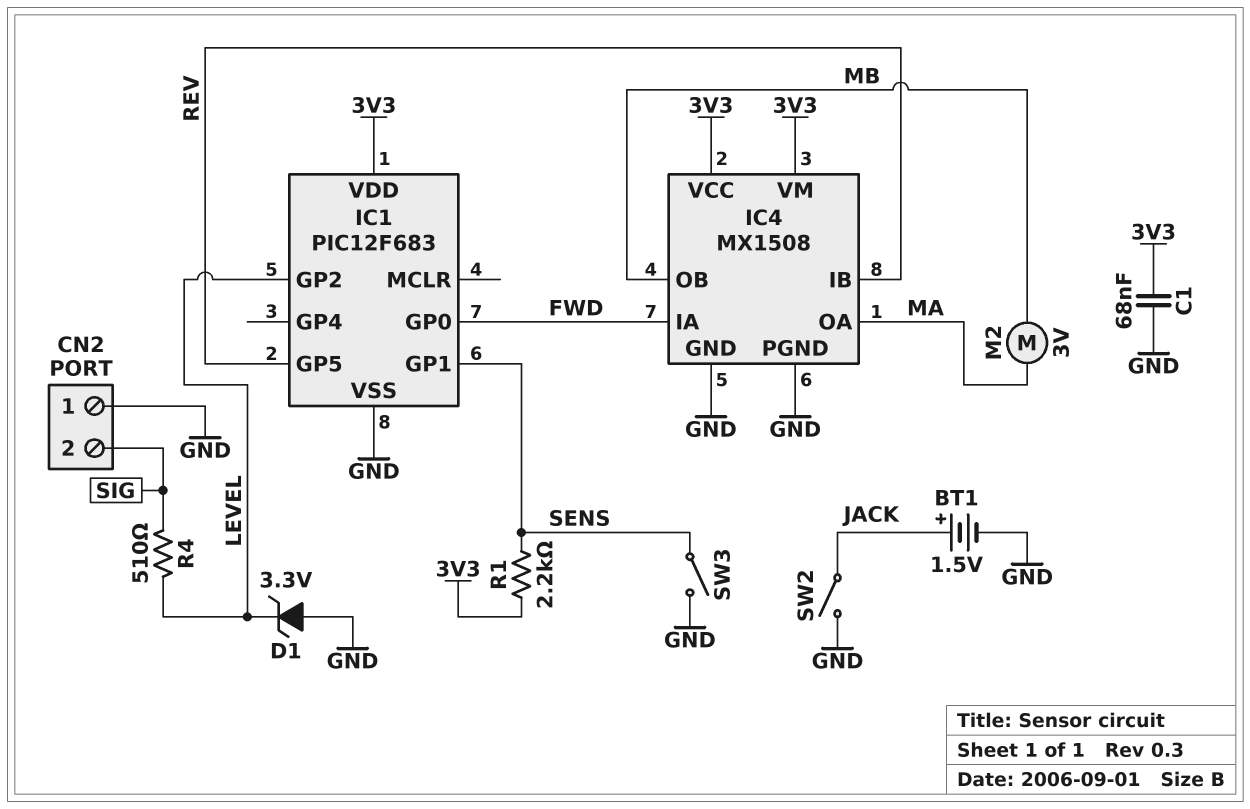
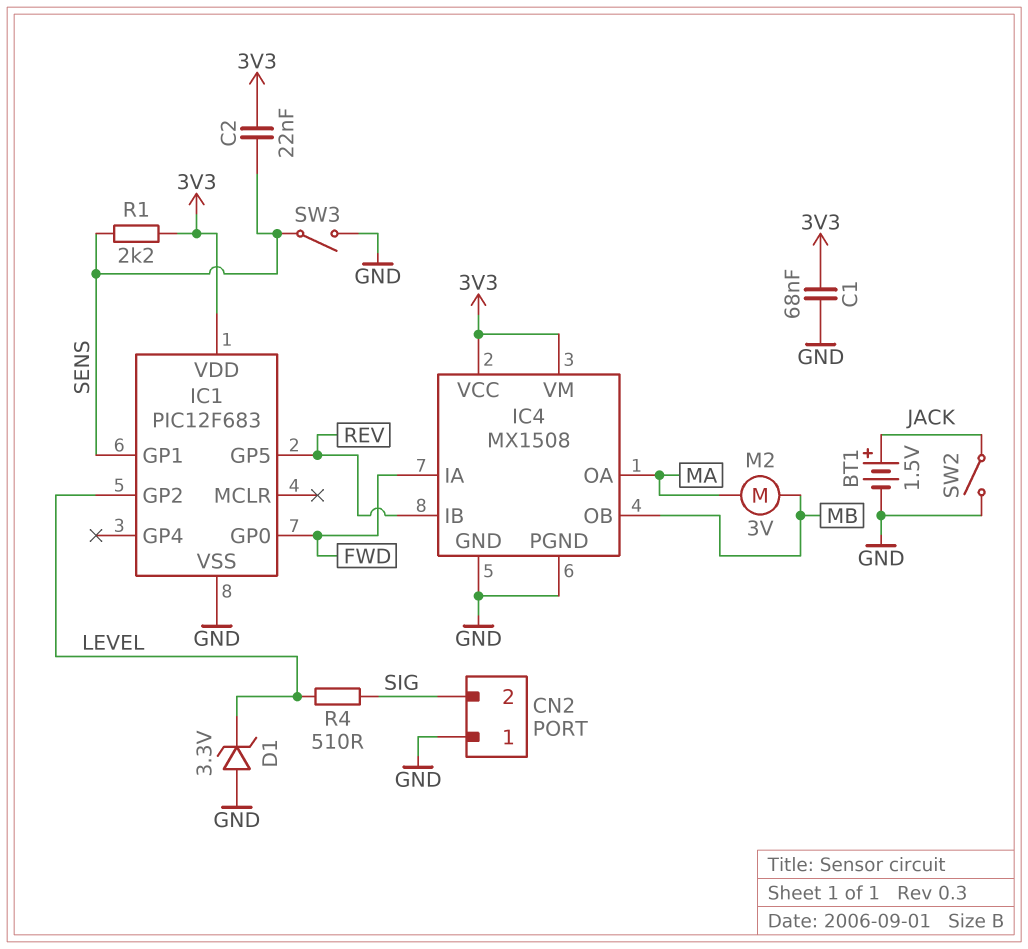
C2: none -> 22nF (3V3, SENS)

